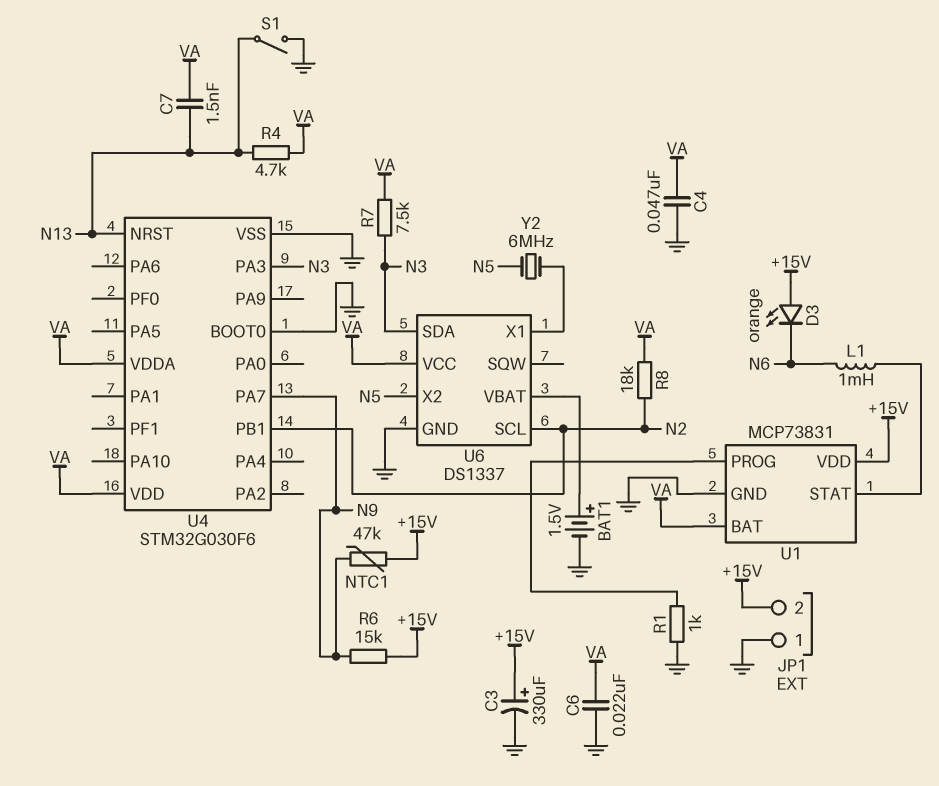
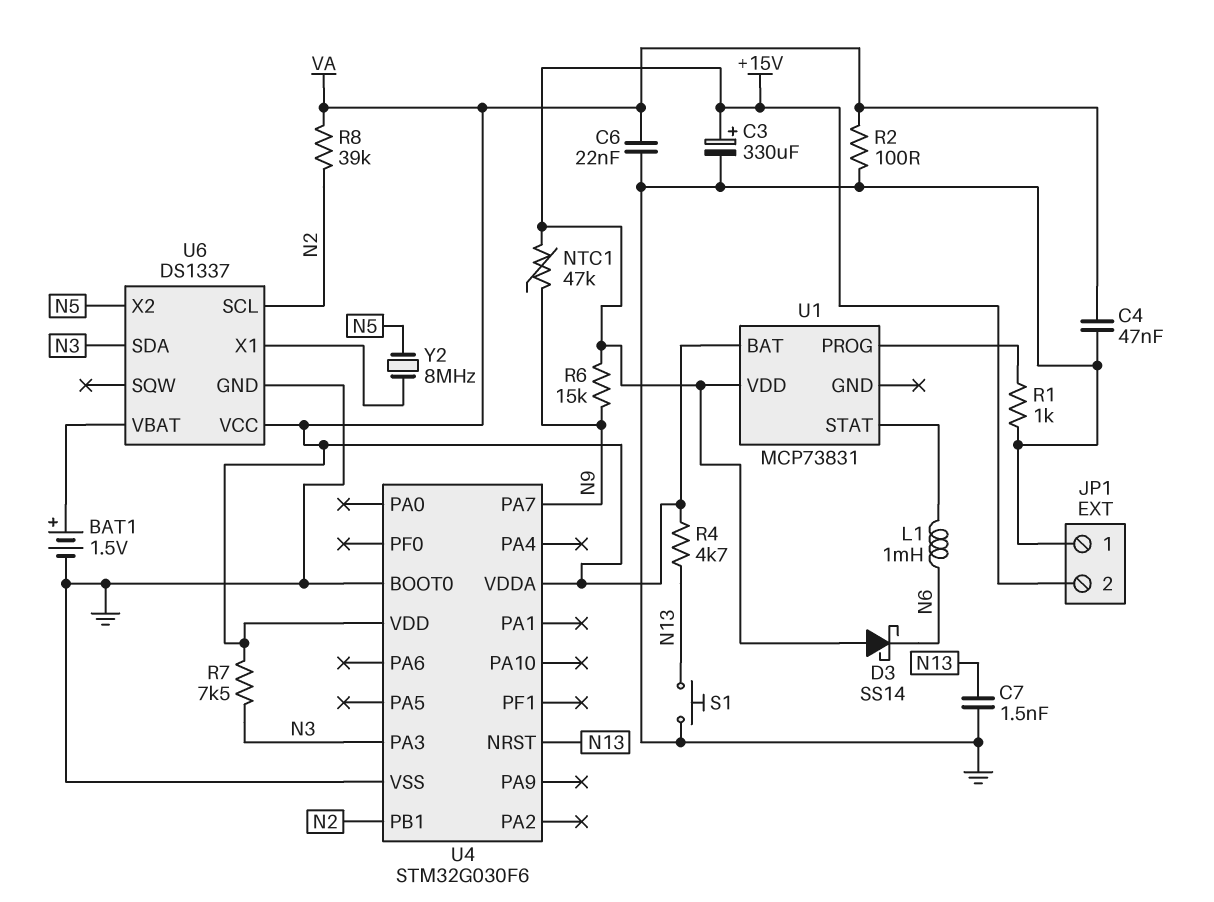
C7: 1.5nF (N13, VA) -> 1.5nF (GND, N13)
D3: LED orange (A +15V, K N6) -> schottky SS14 (A +15V, K N6)
R2: none -> 100 (GND, VA)
R8: 18k (N2, VA) -> 39k (N2, VA)
S1: switch (GND, N13) -> button (GND, N13)
U1 pin GND: GND -> none
Y2: 6MHz (N5, U6/X1) -> 8MHz (N5, U6/X1)

